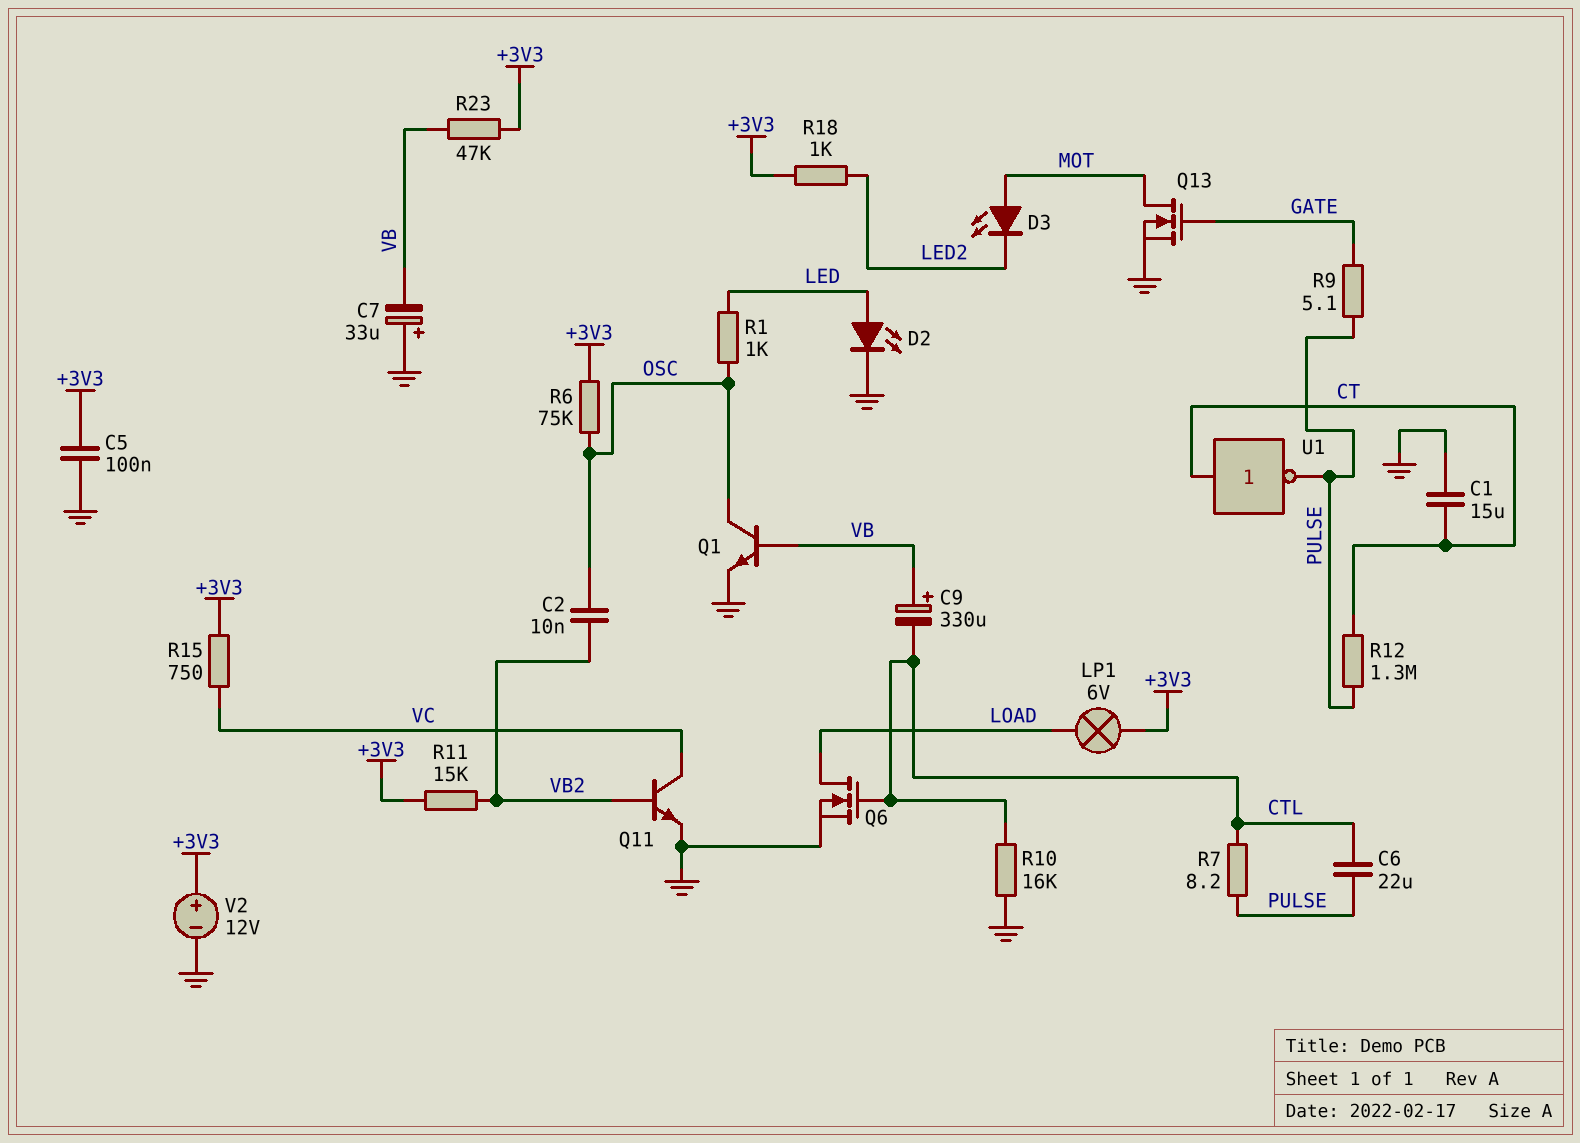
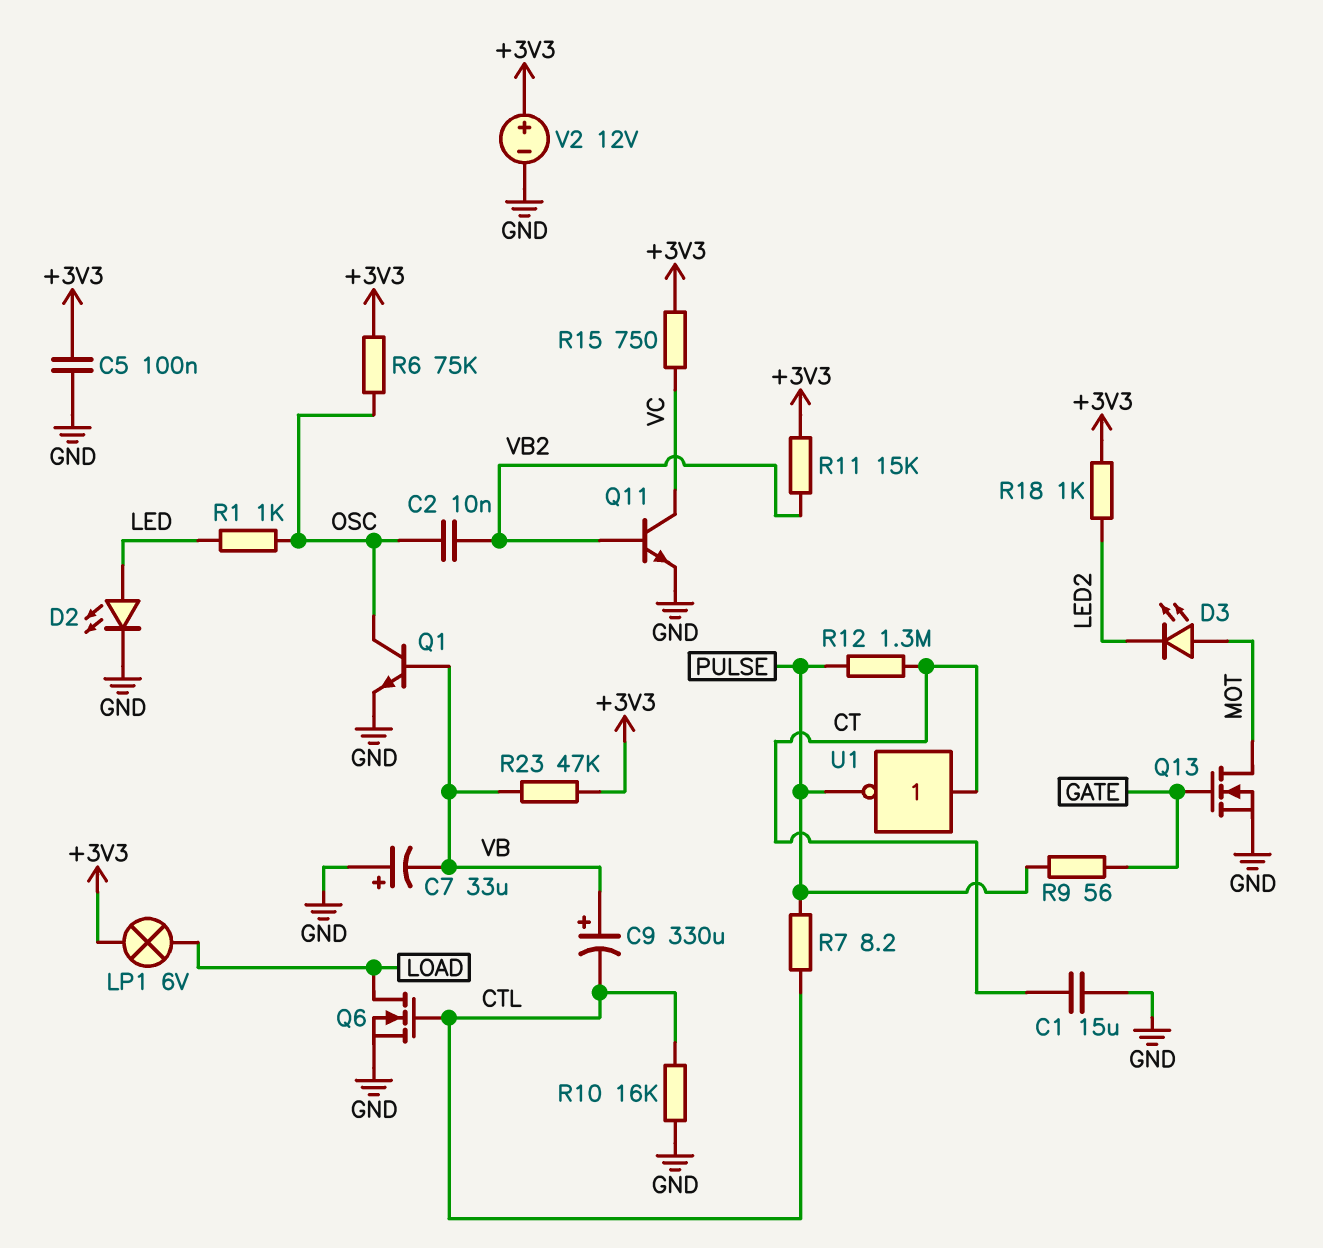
C6: 22uF (CTL, PULSE) -> none
R9: 5.1 (GATE, PULSE) -> 56 (GATE, PULSE)

